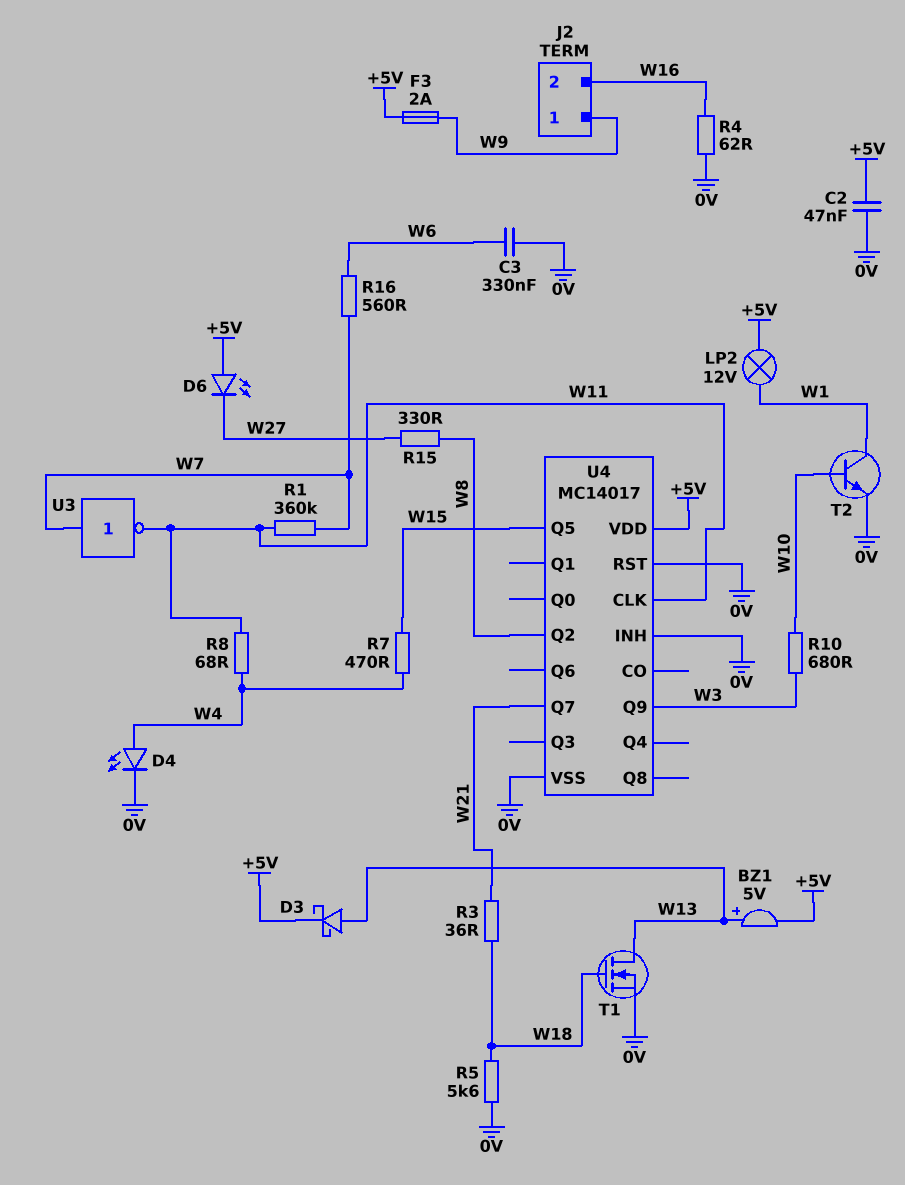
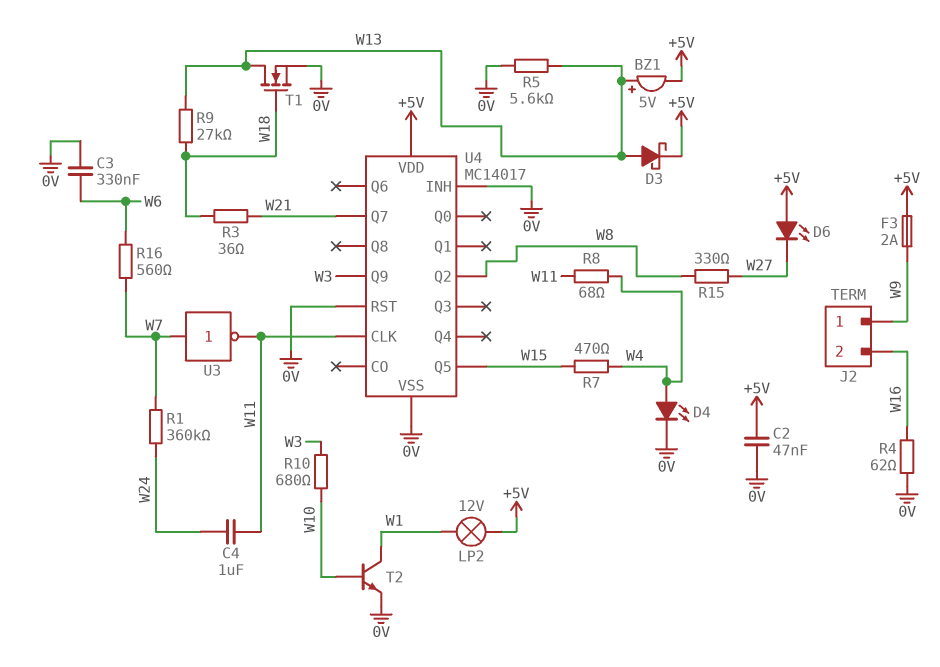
C4: none -> 1uF (W11, W24)
R1: 360k (W7, W11) -> 360k (W7, W24)
R5: 5.6k (0V, W18) -> 5.6k (0V, W13)
R9: none -> 27k (W13, W18)

